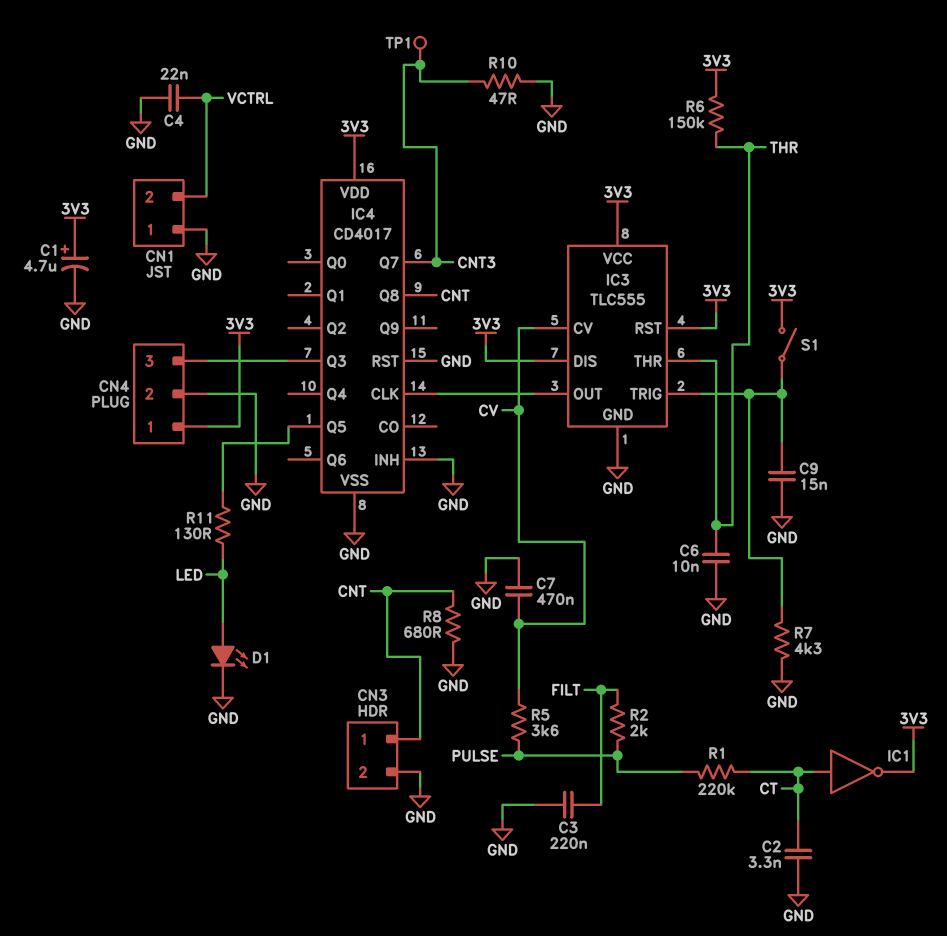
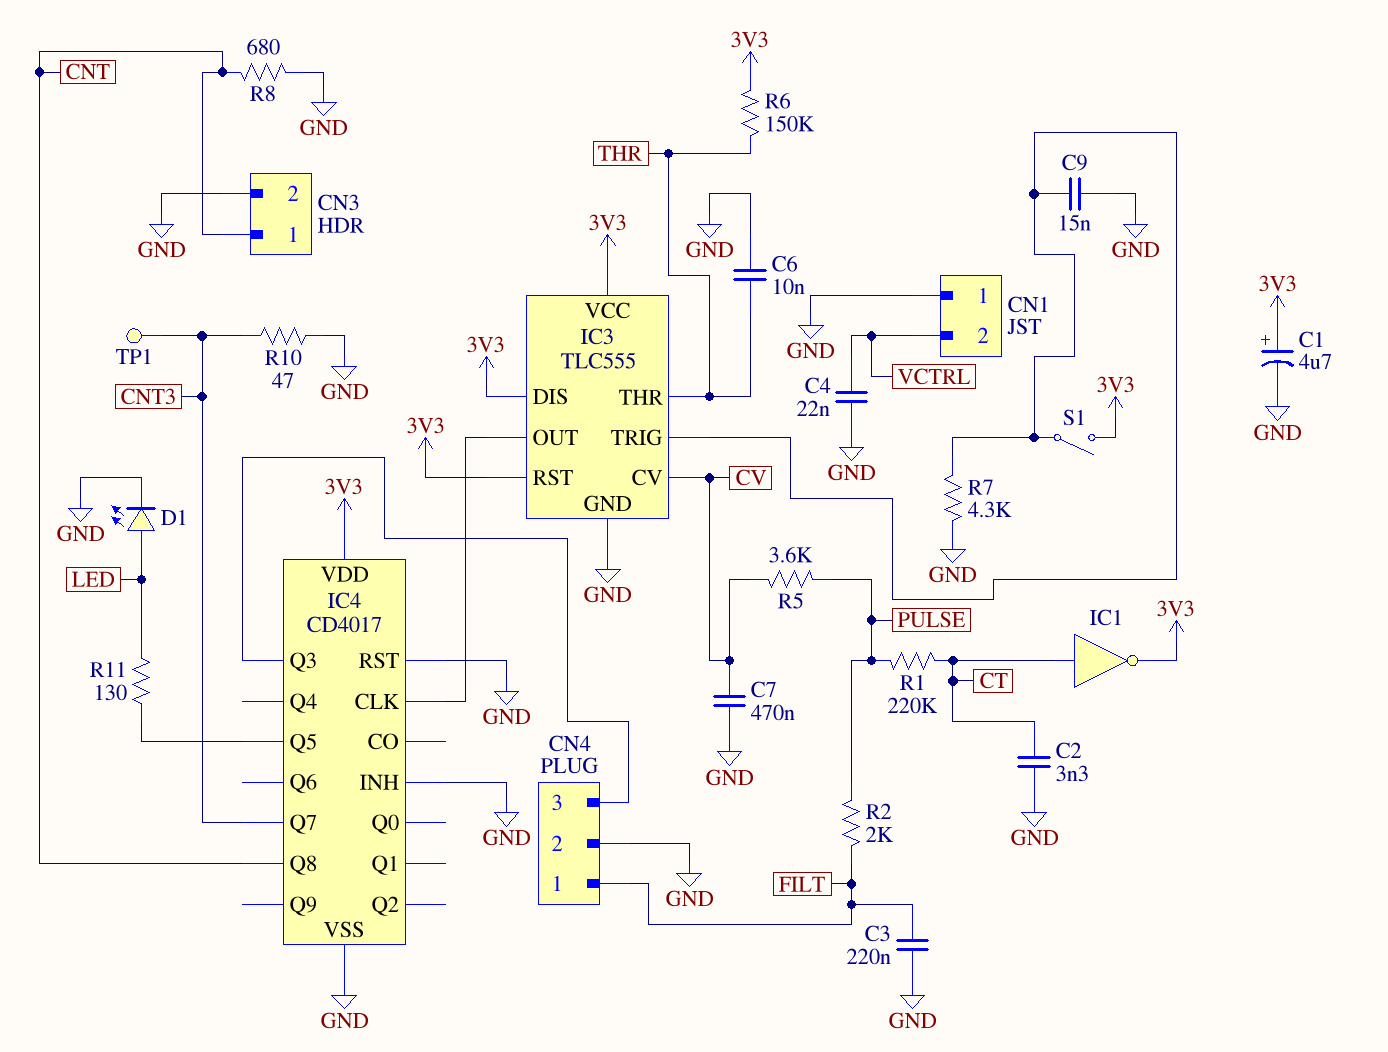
CN4 pin 1: 3V3 -> FILT

